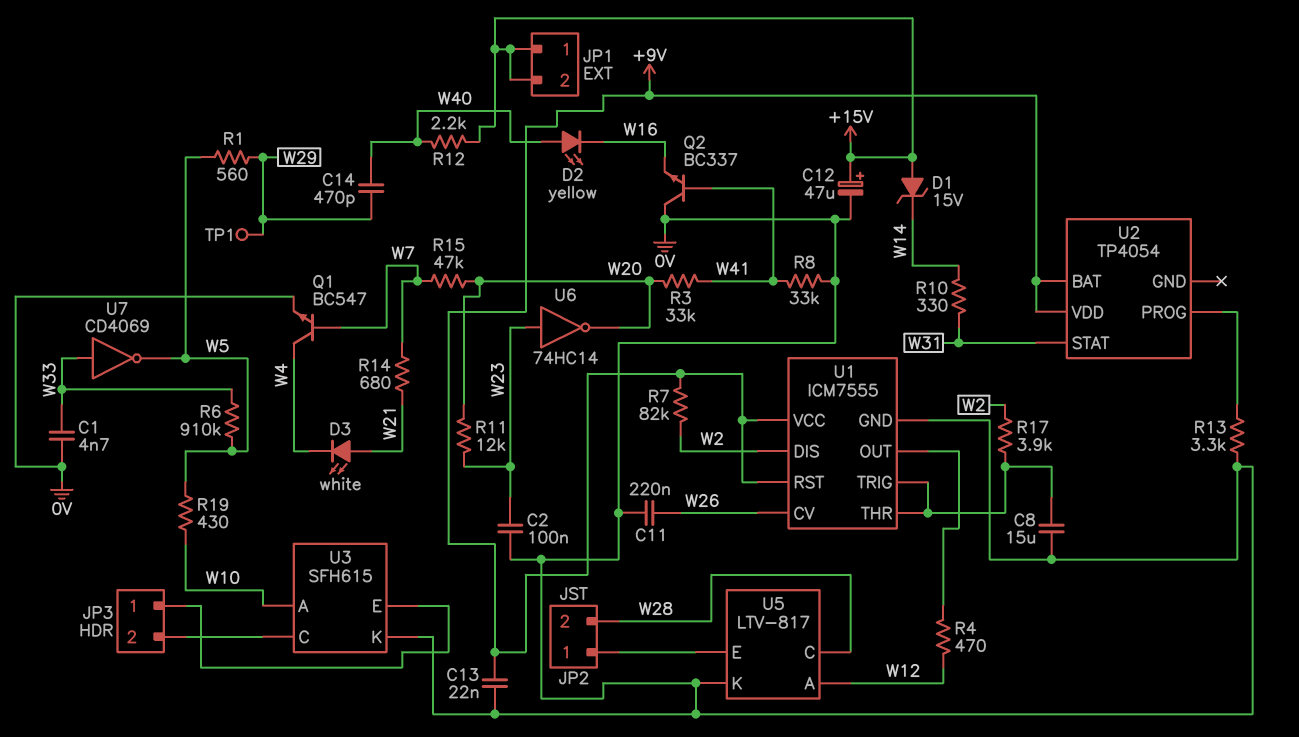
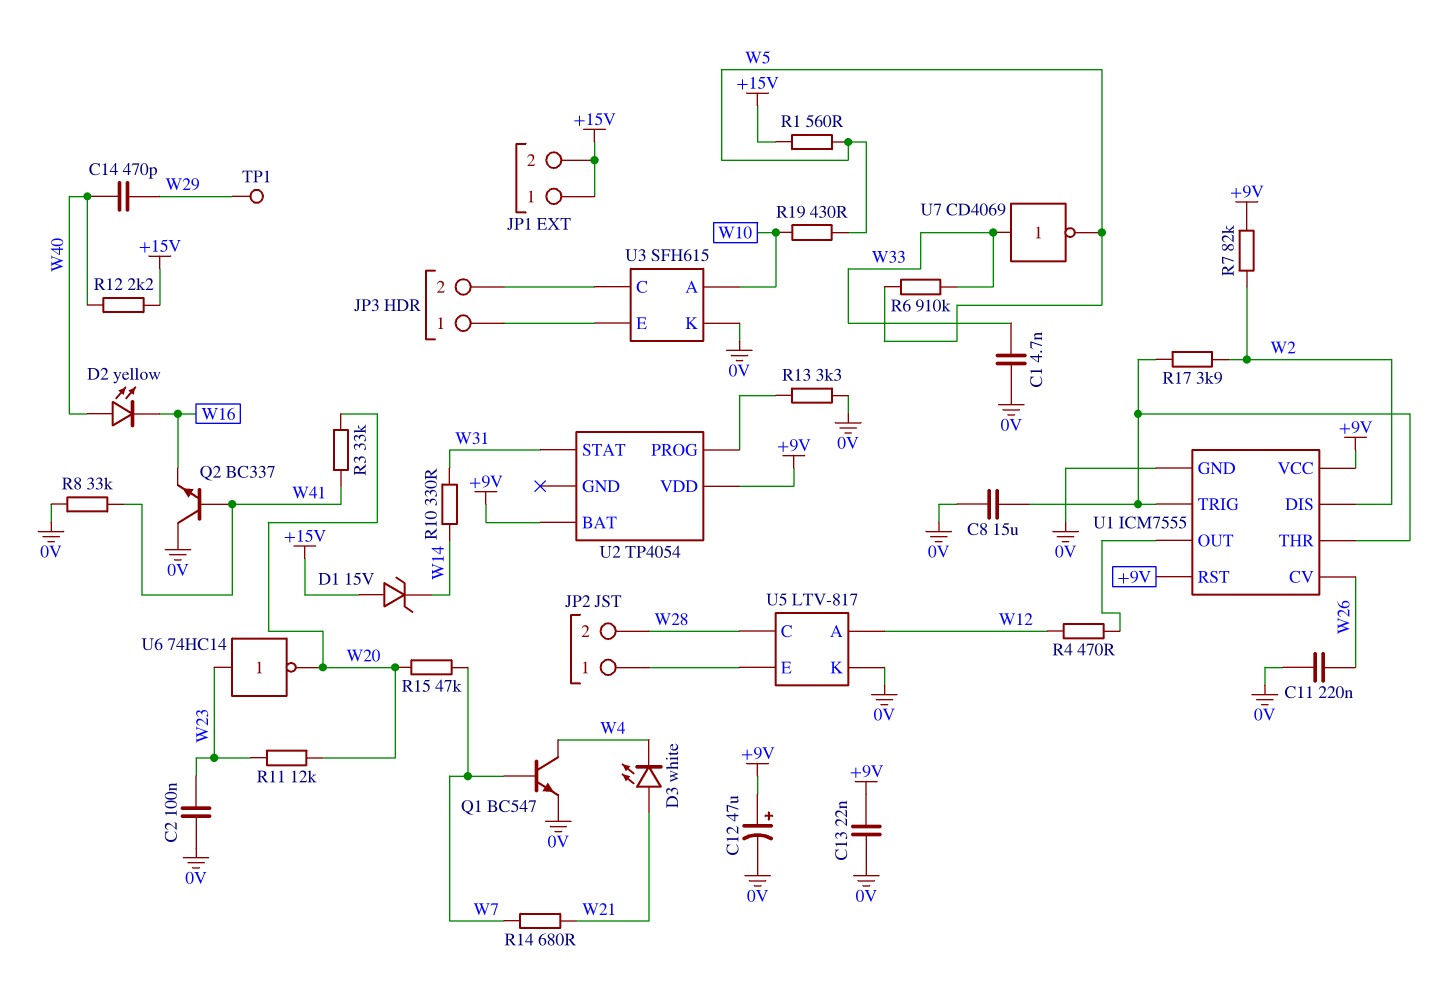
C12: 47uF (plus +15V, minus 0V) -> 47uF (plus +9V, minus 0V)
R1: 560 (W5, W29) -> 560 (+15V, W5)

